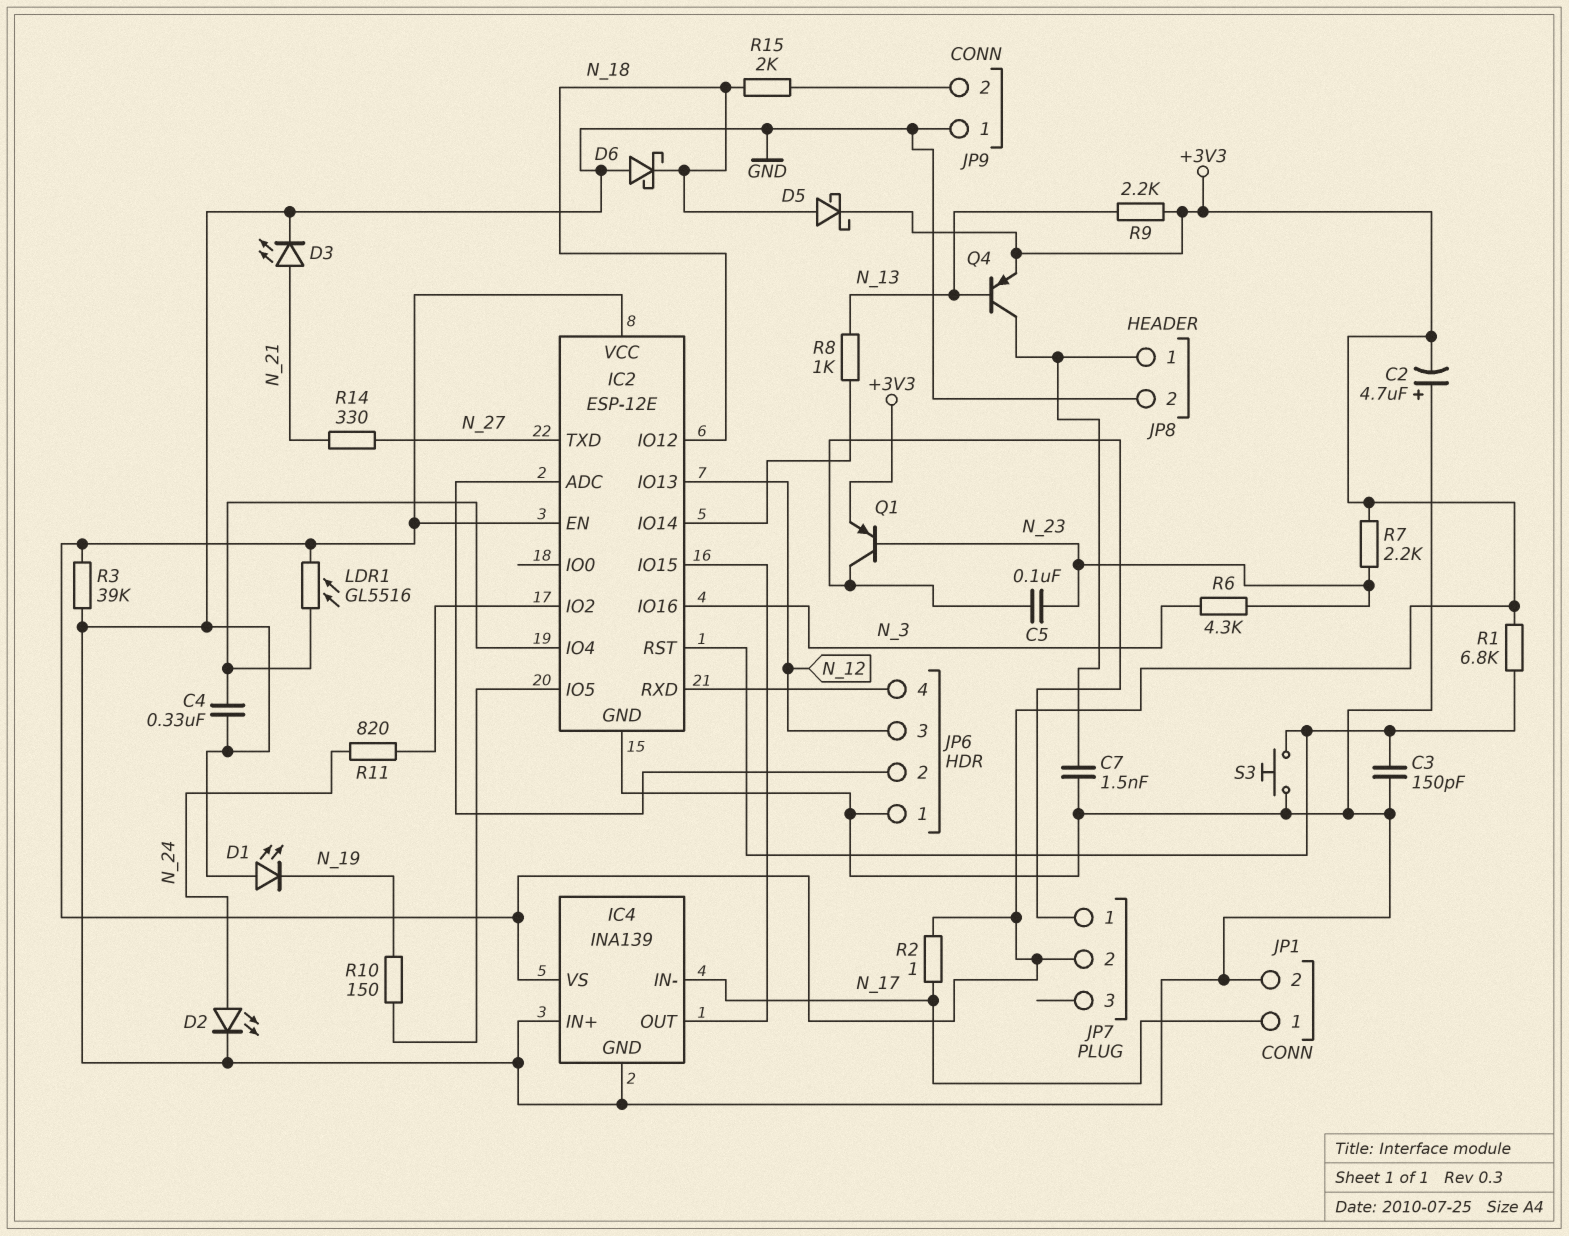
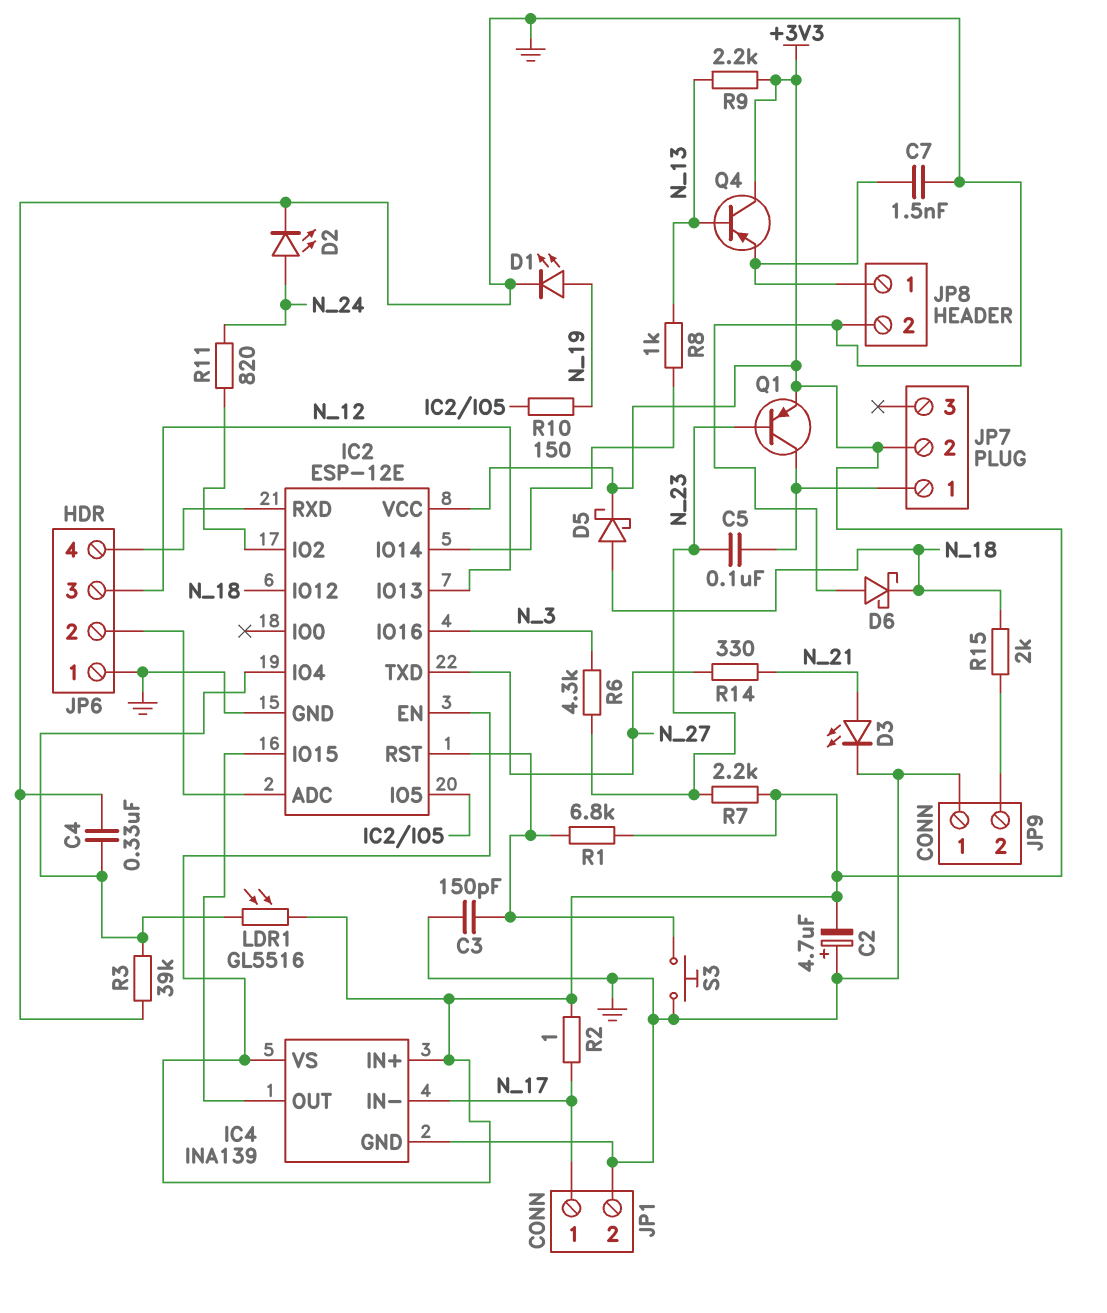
D1: LED (A GND, K N_19) -> LED (A N_19, K GND)
IC4 pin IN+: GND -> +3V3
Q4: PNP (B N_13, C JP8/1, E +3V3) -> PNP (B N_13, C +3V3, E JP8/1)
R3: 39k (+3V3, GND) -> 39k (GND, IC2/IO4)

